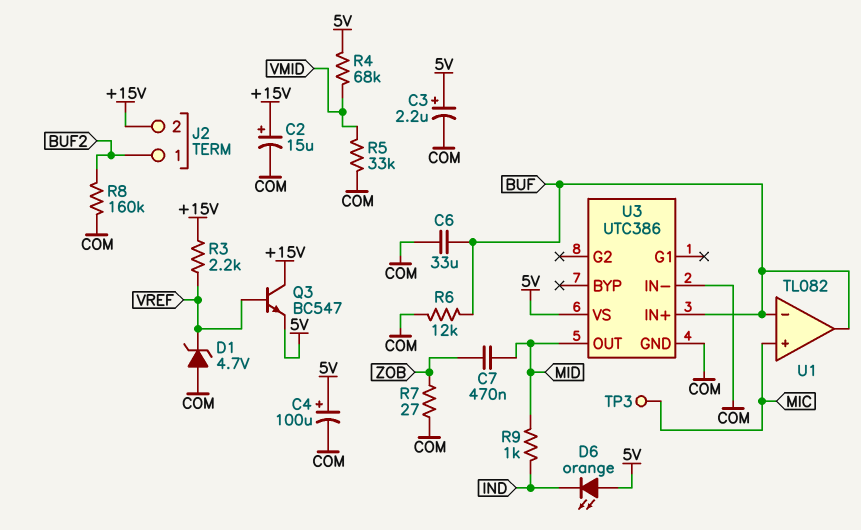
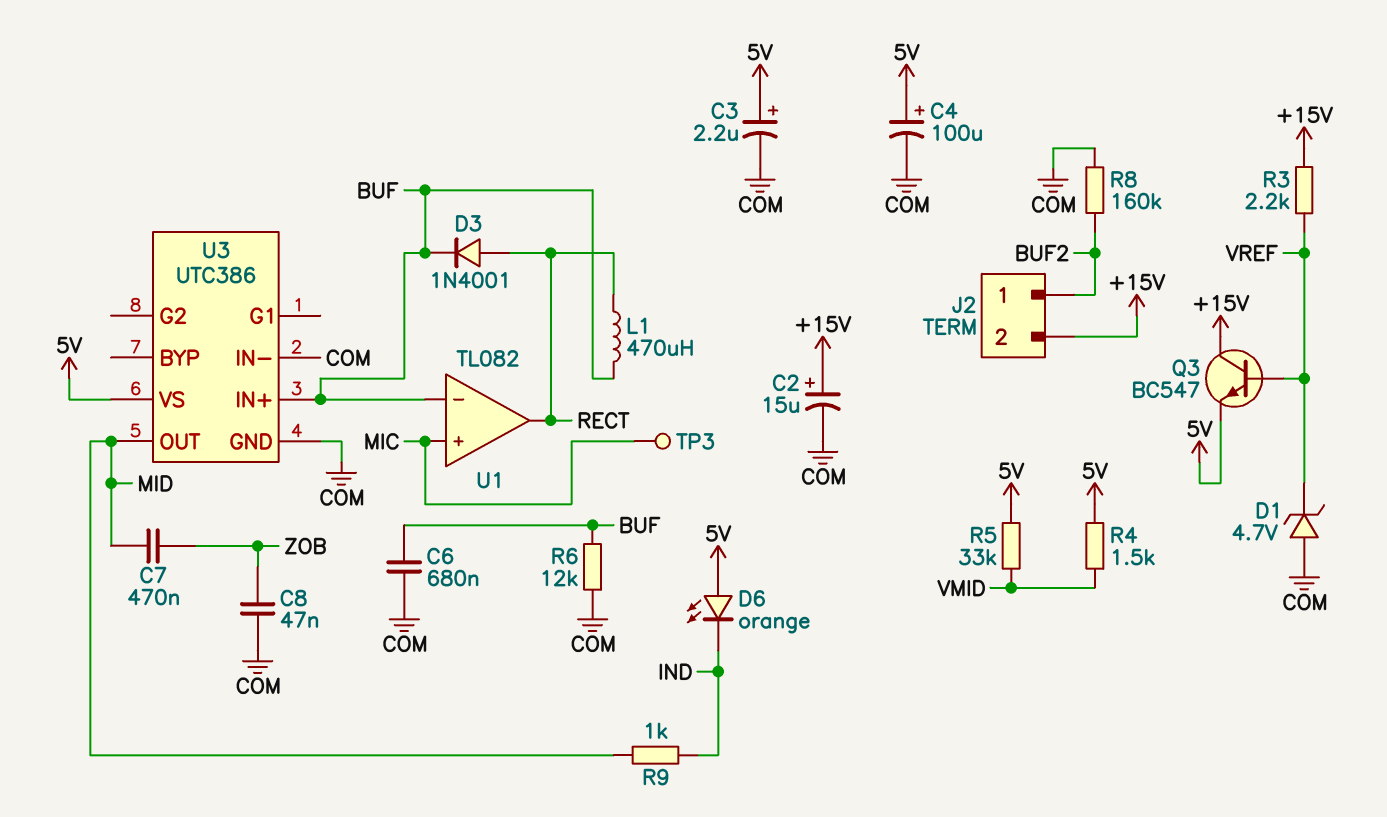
C6: 33uF (BUF, COM) -> 680nF (BUF, COM)
C8: none -> 47nF (COM, ZOB)
D3: none -> diode 1N4001 (A RECT, K BUF)
L1: none -> 470uH (BUF, RECT)
R4: 68k (5V, VMID) -> 1.5k (5V, VMID)
R5: 33k (COM, VMID) -> 33k (5V, VMID)
R7: 27 (COM, ZOB) -> none
U1 pin out: BUF -> RECT

